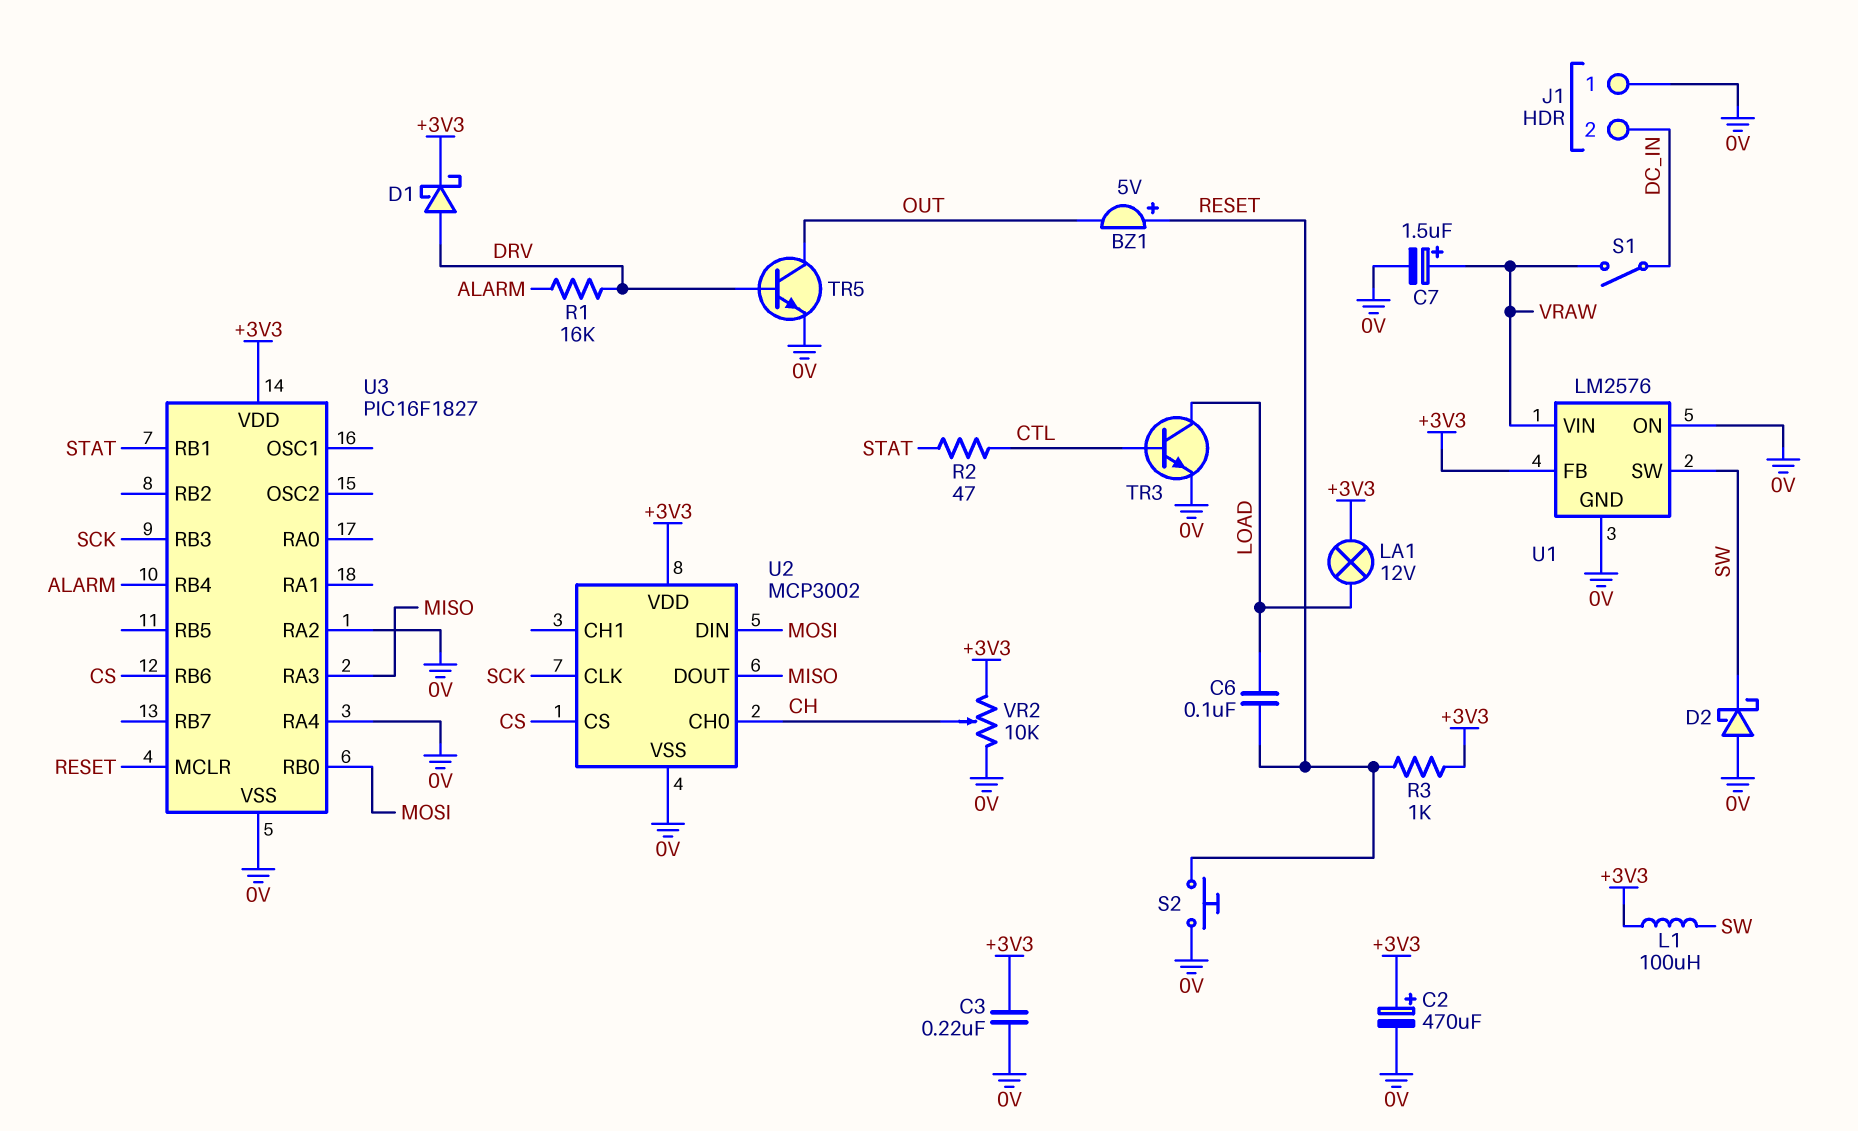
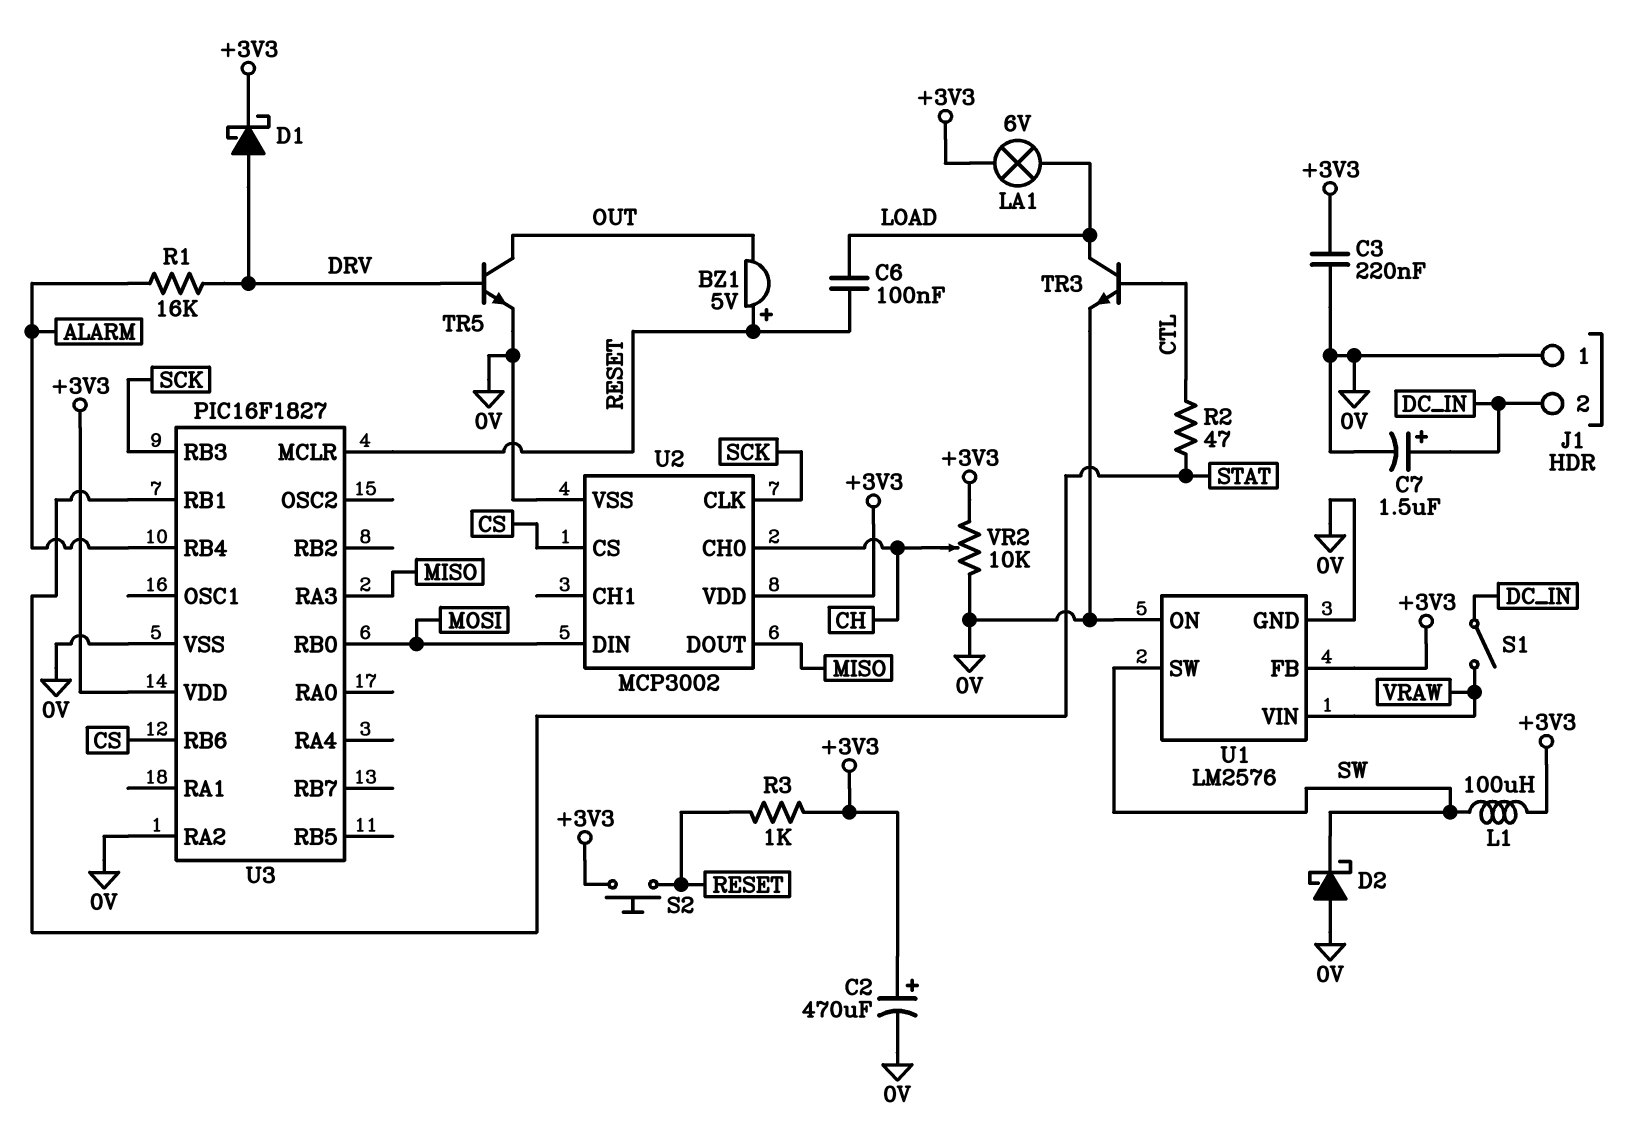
C7: 1.5uF (plus VRAW, minus 0V) -> 1.5uF (plus DC_IN, minus 0V)
LA1: lamp 12V (+3V3, LOAD) -> lamp 6V (+3V3, LOAD)
S2: button (0V, RESET) -> button (+3V3, RESET)
U3 pin RA4: 0V -> none

